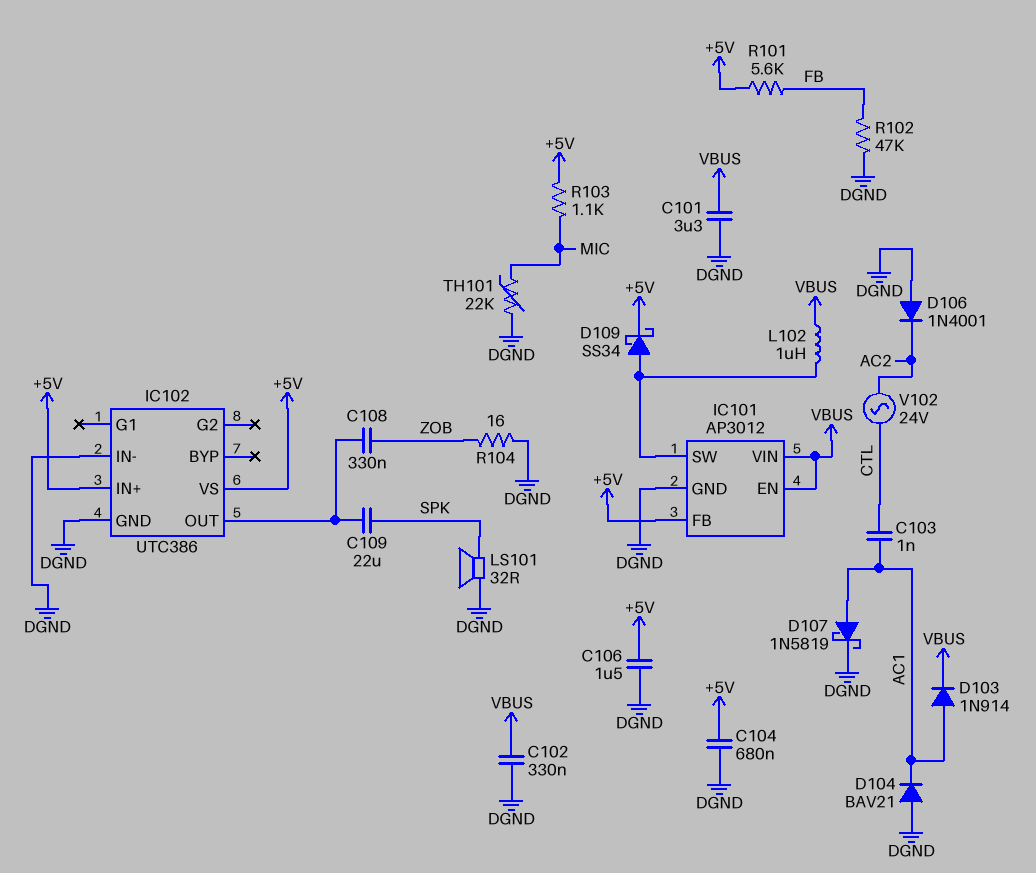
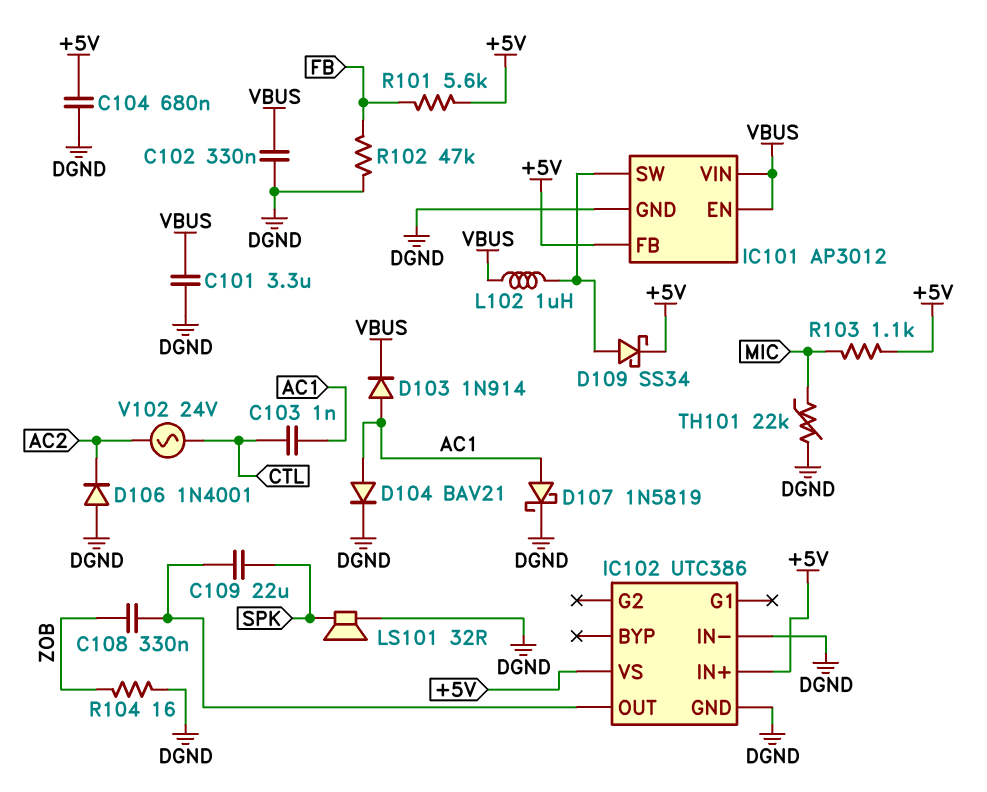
C106: 1.5uF (+5V, DGND) -> none
D104: diode BAV21 (A DGND, K AC1) -> diode BAV21 (A AC1, K DGND)

